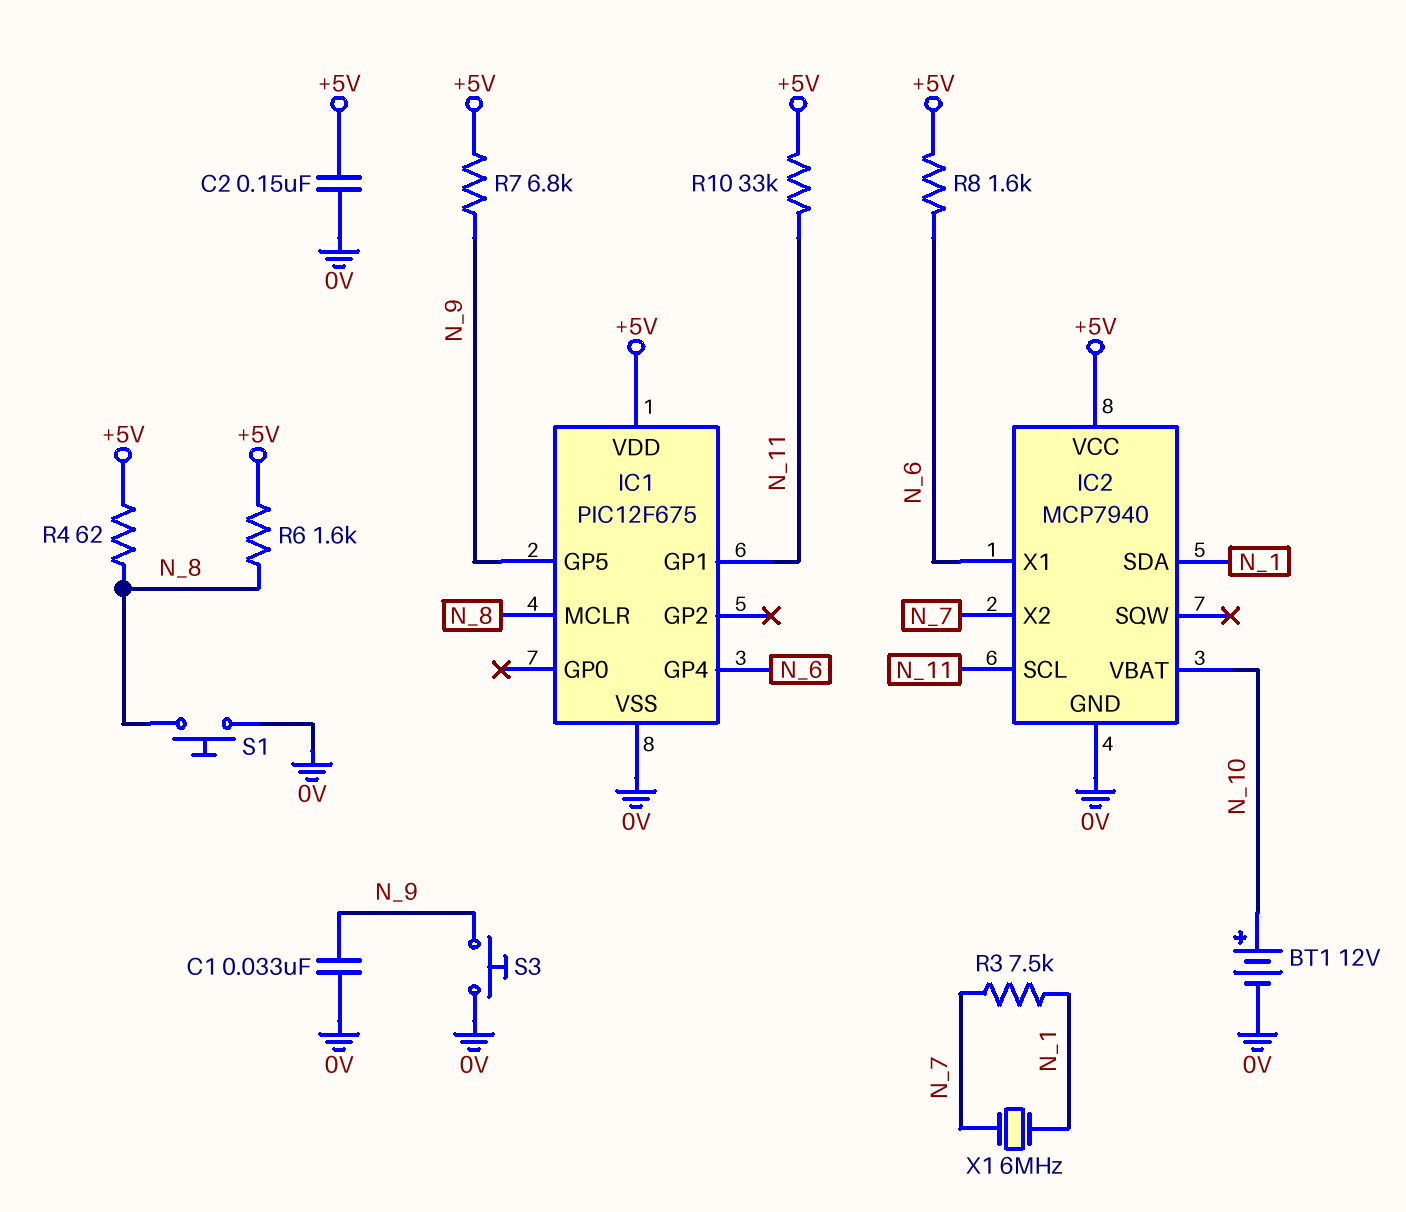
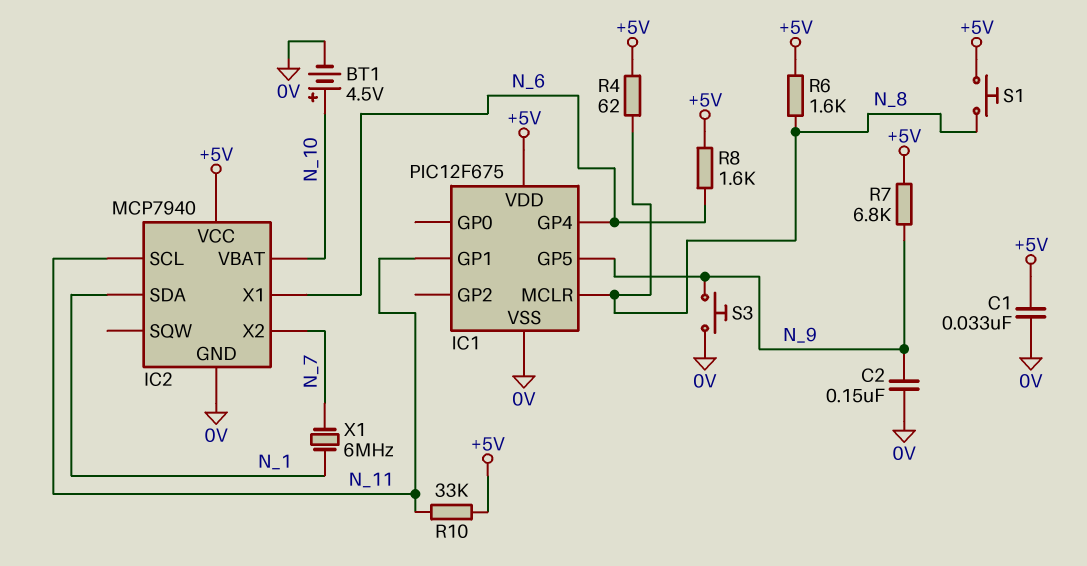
BT1: 12V (plus N_10, minus 0V) -> 4.5V (plus N_10, minus 0V)
C1: 33nF (0V, N_9) -> 33nF (+5V, 0V)
C2: 150nF (+5V, 0V) -> 150nF (0V, N_9)
R3: 7.5k (N_1, N_7) -> none
S1: button (0V, N_8) -> button (+5V, N_8)

